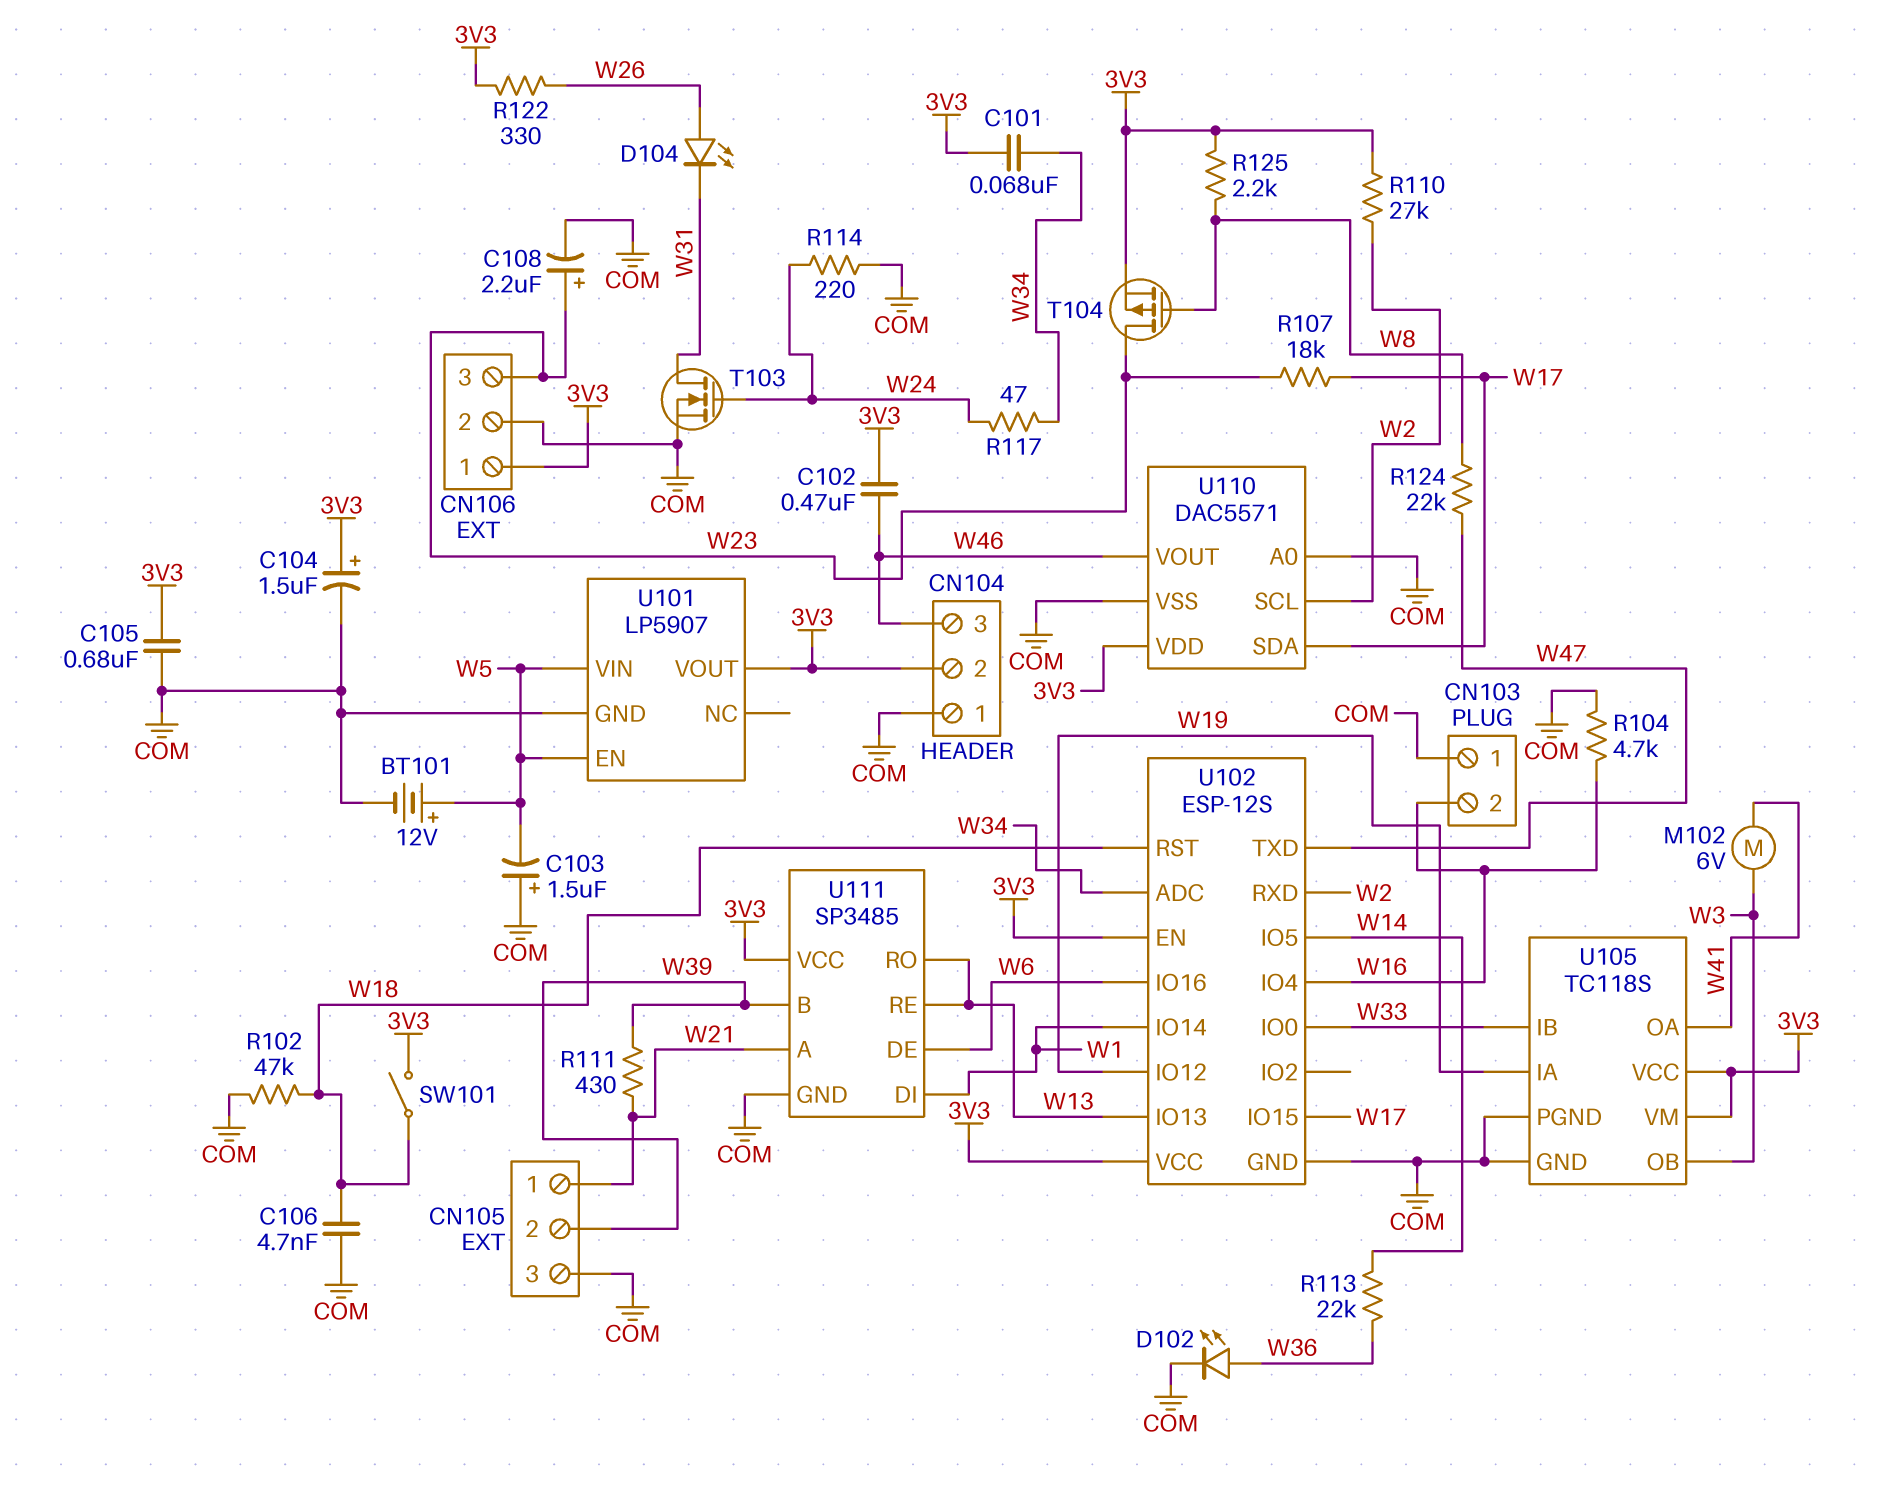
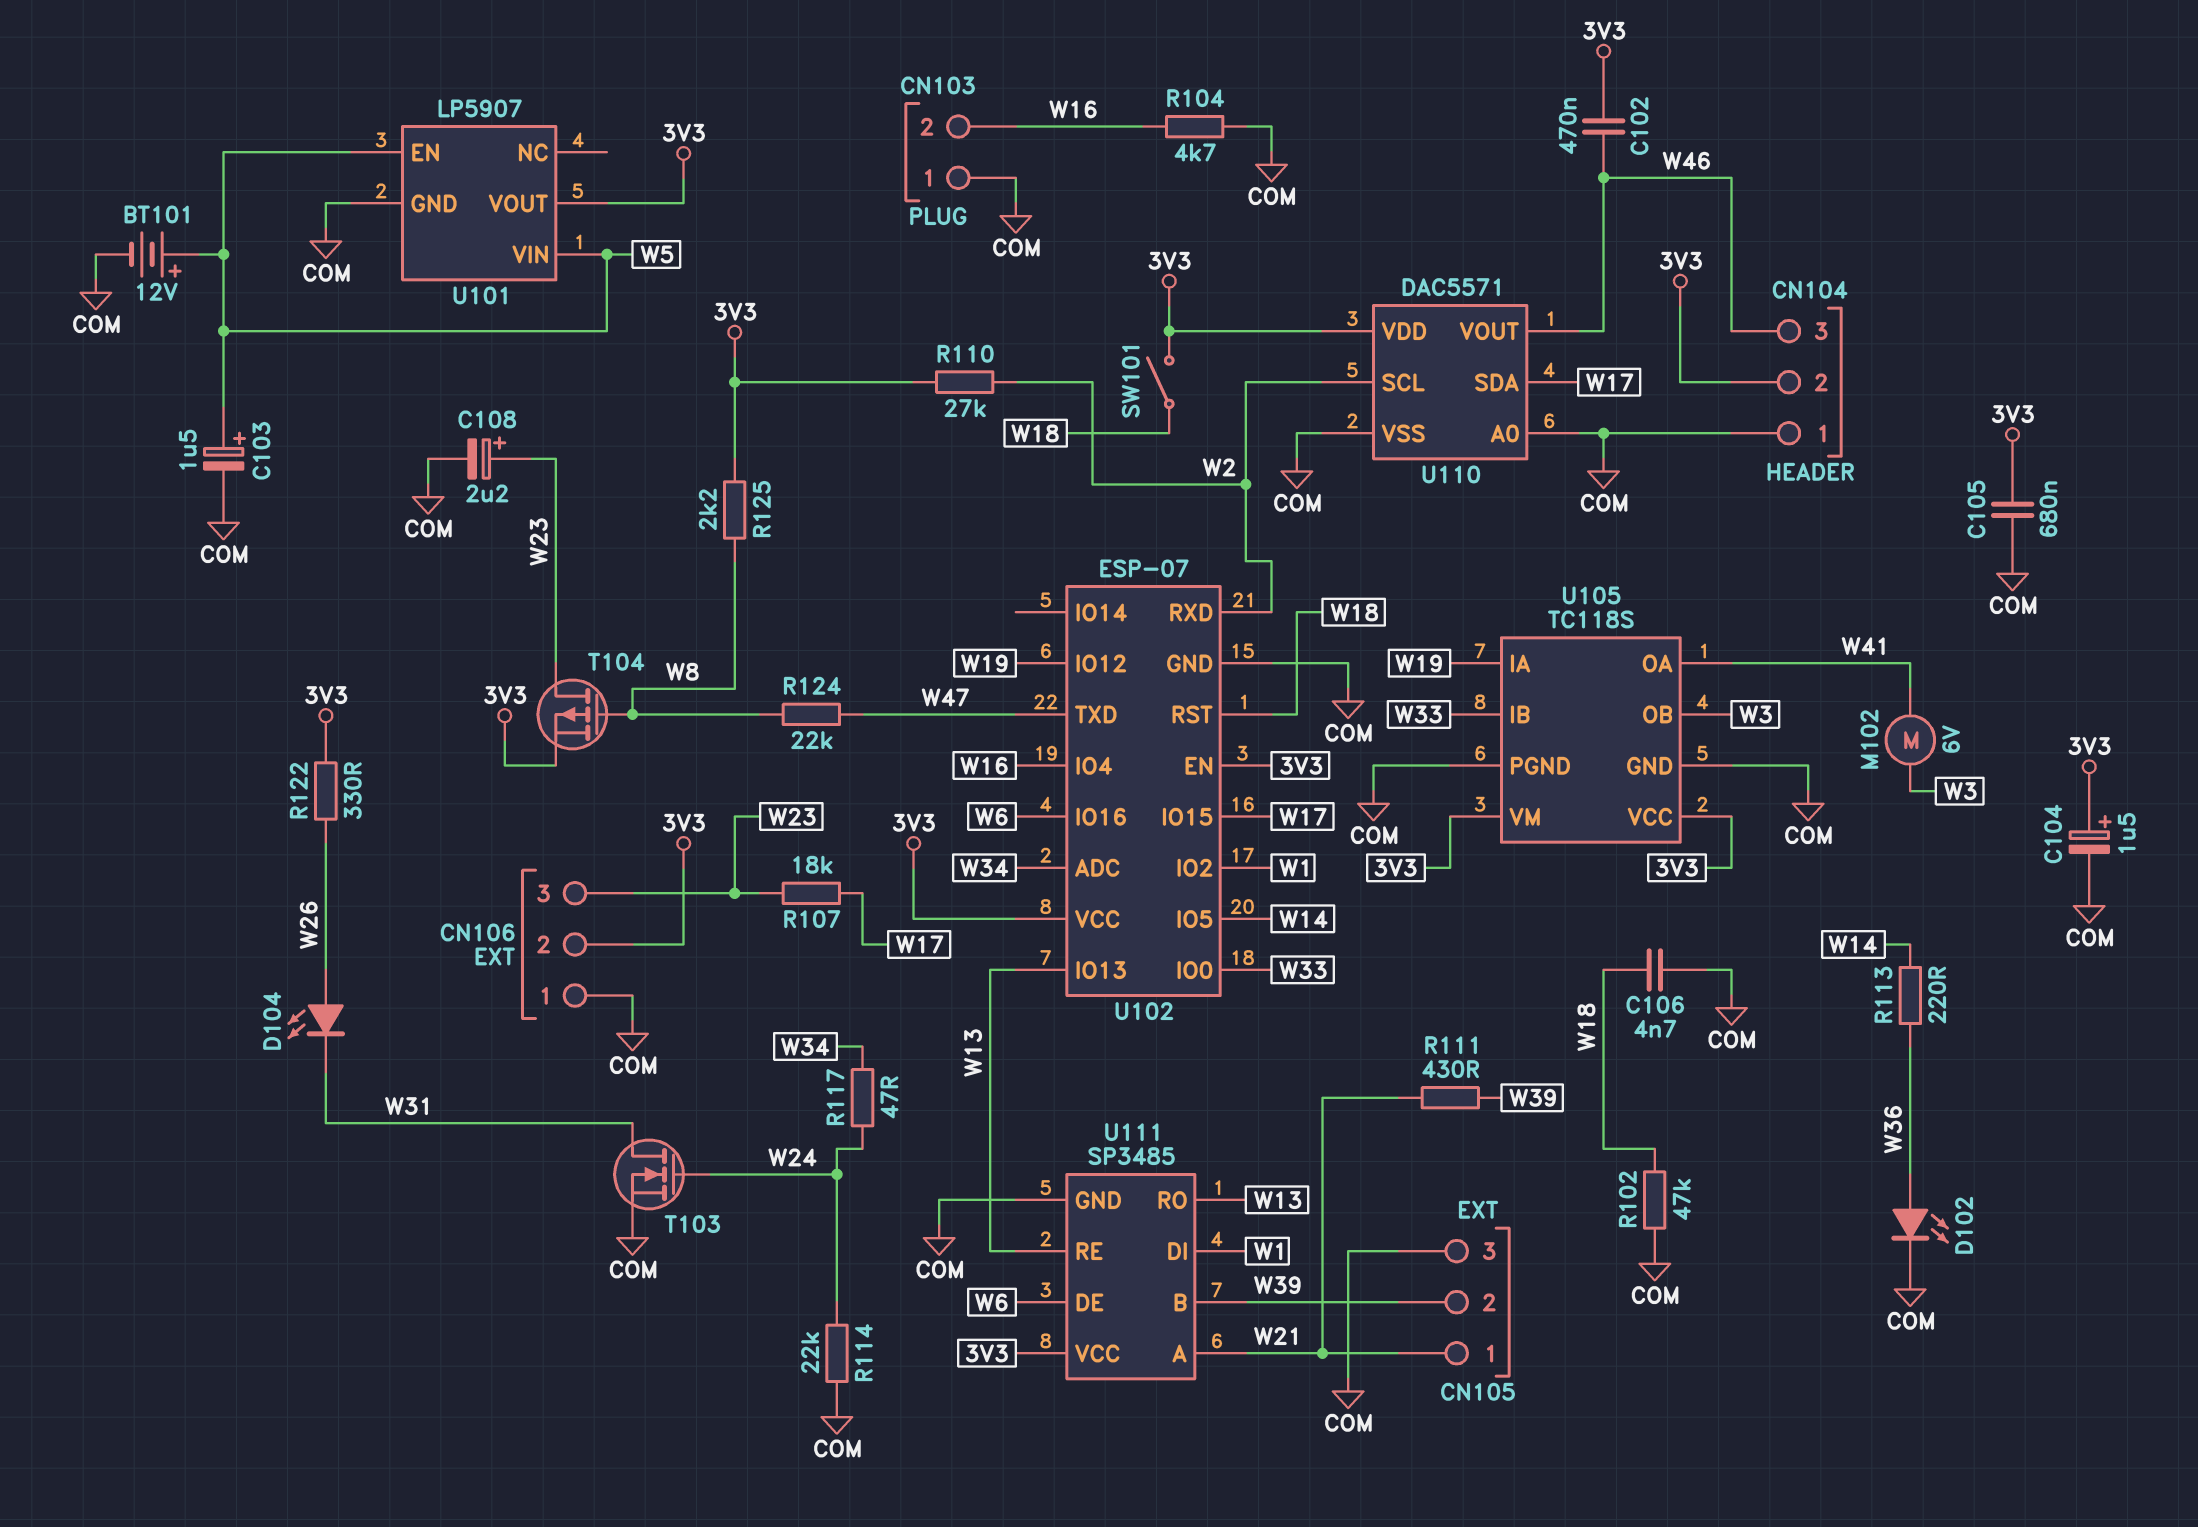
C101: 68nF (3V3, W34) -> none
C103: 1.5uF (plus COM, minus W5) -> 1.5uF (plus W5, minus COM)
CN106 pin 1: 3V3 -> COM
CN106 pin 2: COM -> 3V3
R113: 22k (W14, W36) -> 220 (W14, W36)
R114: 220 (COM, W24) -> 22k (COM, W24)
U102: ESP-12S -> ESP-07
U102 pin IO2: none -> W1
U102 pin IO14: W1 -> none

